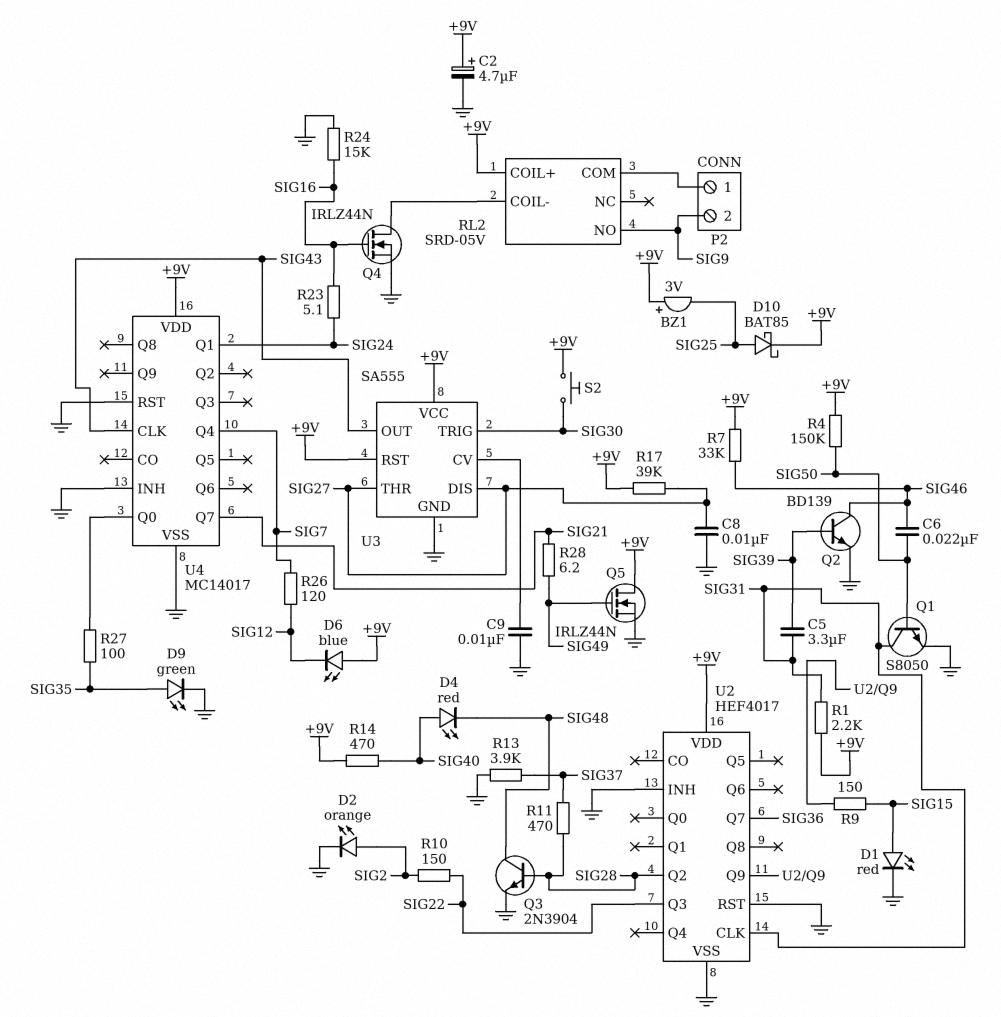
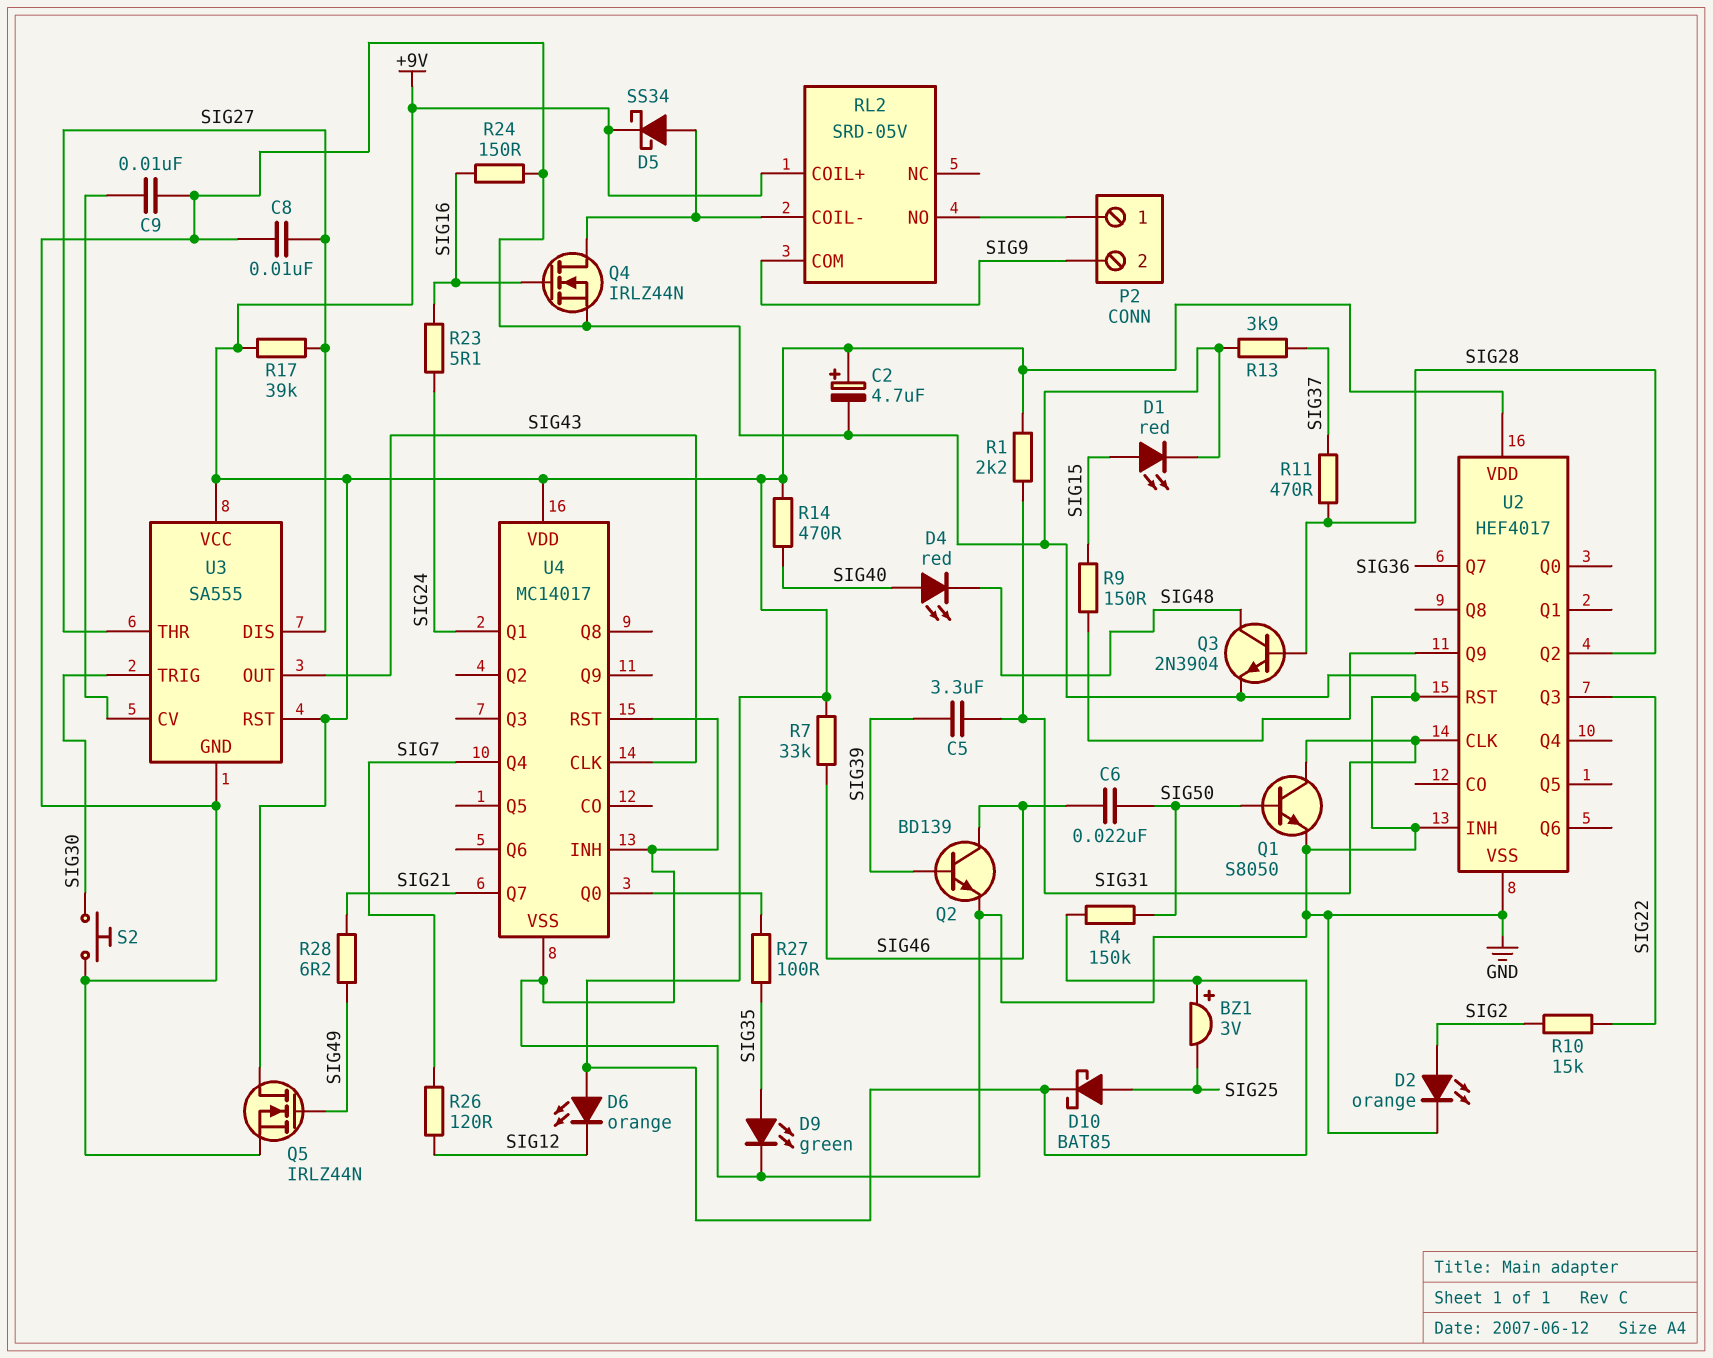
D5: none -> schottky SS34 (A RL2/COIL-, K +9V)
D6: LED blue (A +9V, K SIG12) -> LED orange (A +9V, K SIG12)
R10: 150 (SIG2, SIG22) -> 15k (SIG2, SIG22)
R24: 15k (GND, SIG16) -> 150 (GND, SIG16)
RL2 pin COM: P2/1 -> SIG9
RL2 pin NO: SIG9 -> P2/1
S2: button (+9V, SIG30) -> button (GND, SIG30)

